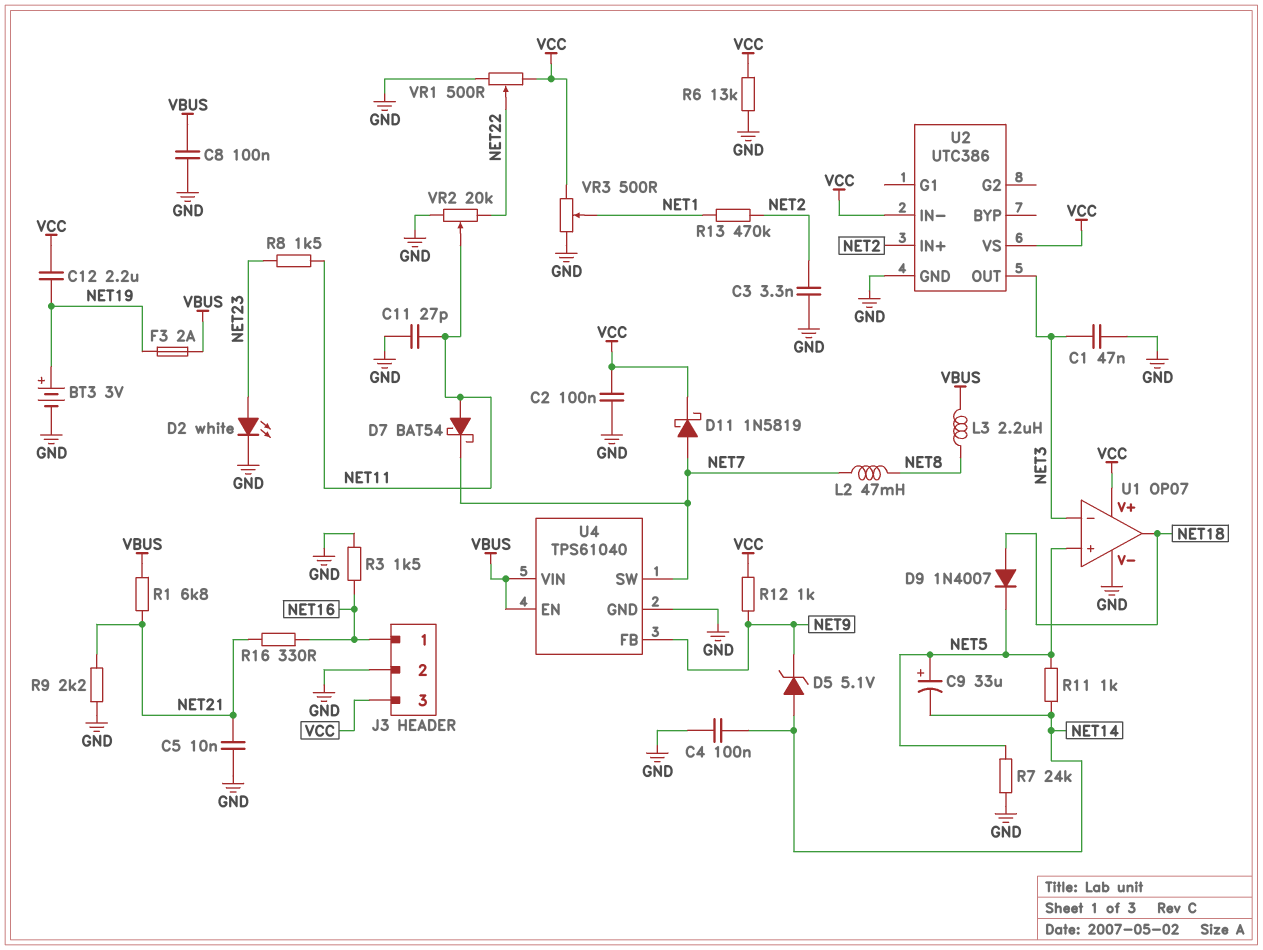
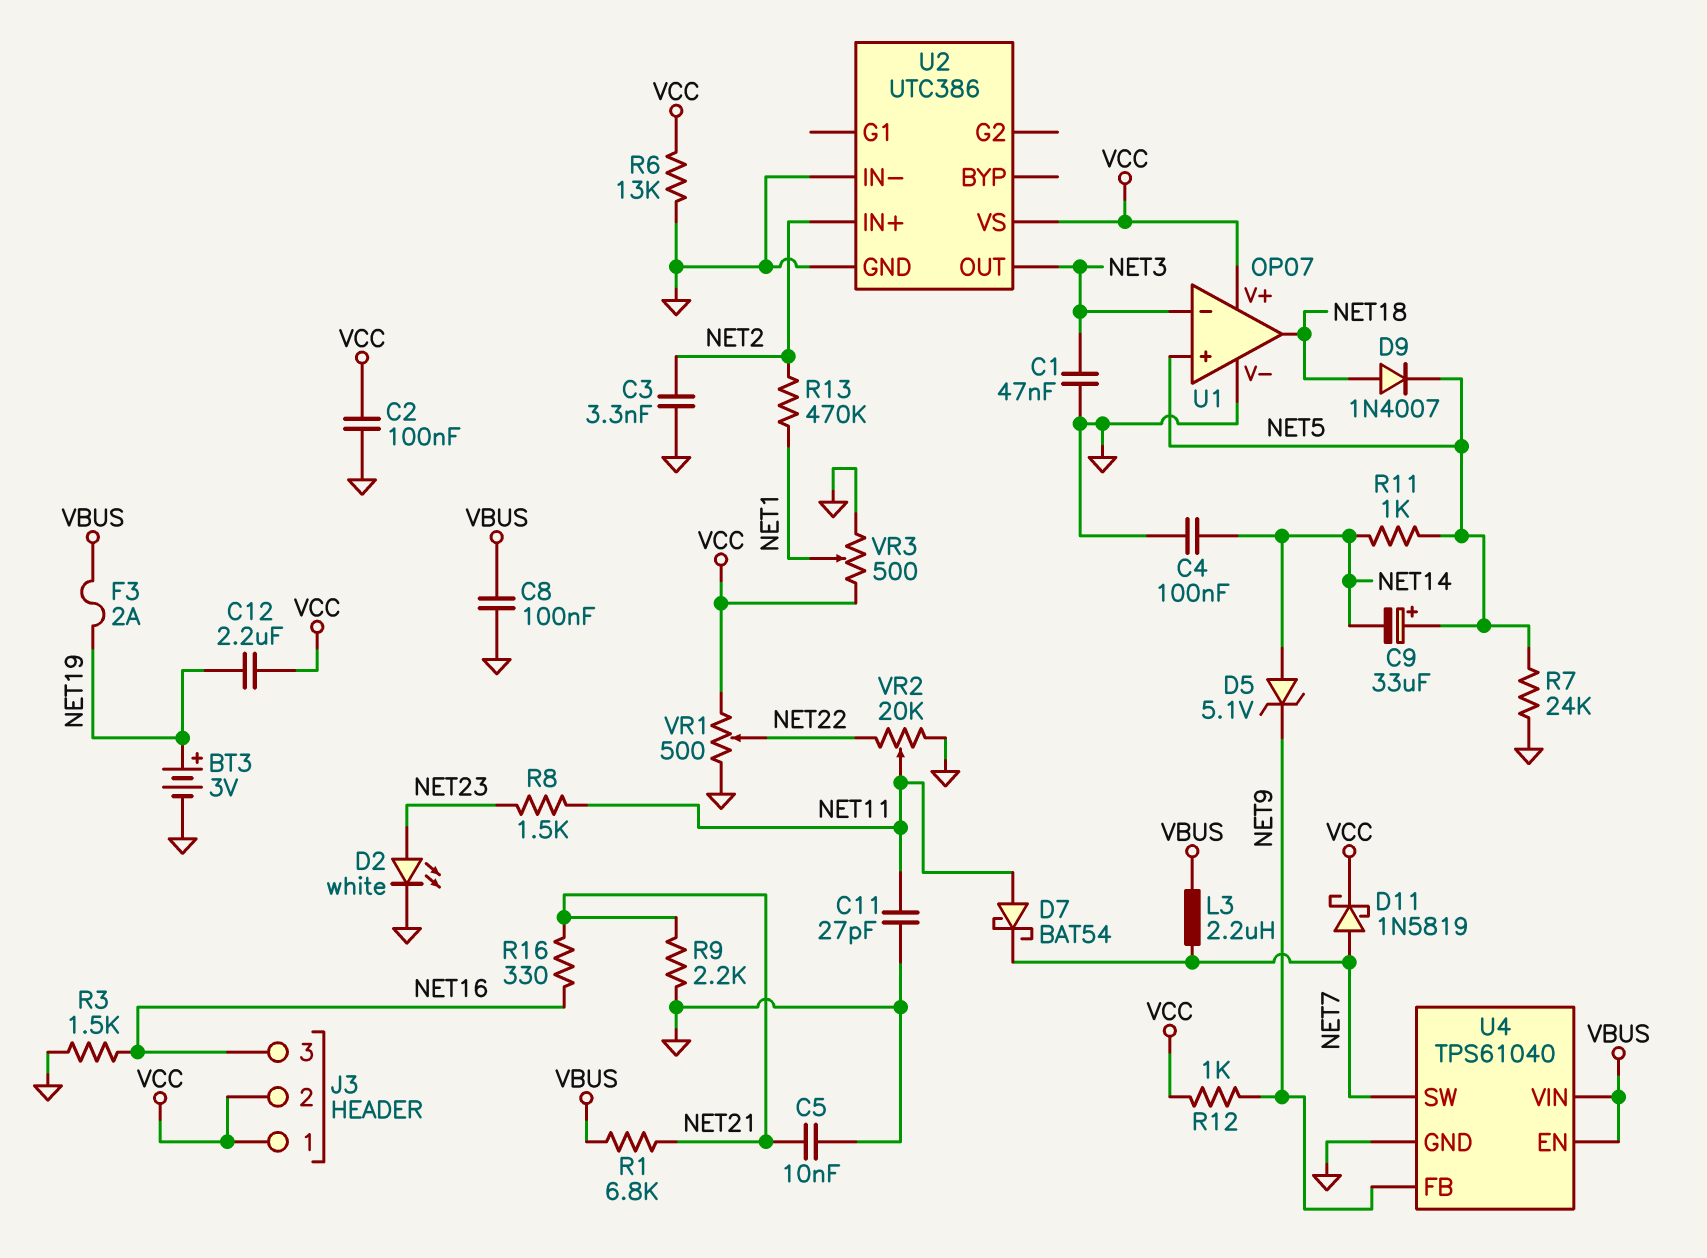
J3 pin 1: NET16 -> VCC
J3 pin 2: GND -> VCC
J3 pin 3: VCC -> NET16
L2: 47mH (NET7, NET8) -> none
L3: 2.2uH (NET8, VBUS) -> 2.2uH (NET7, VBUS)
U2 pin IN-: VCC -> GND

